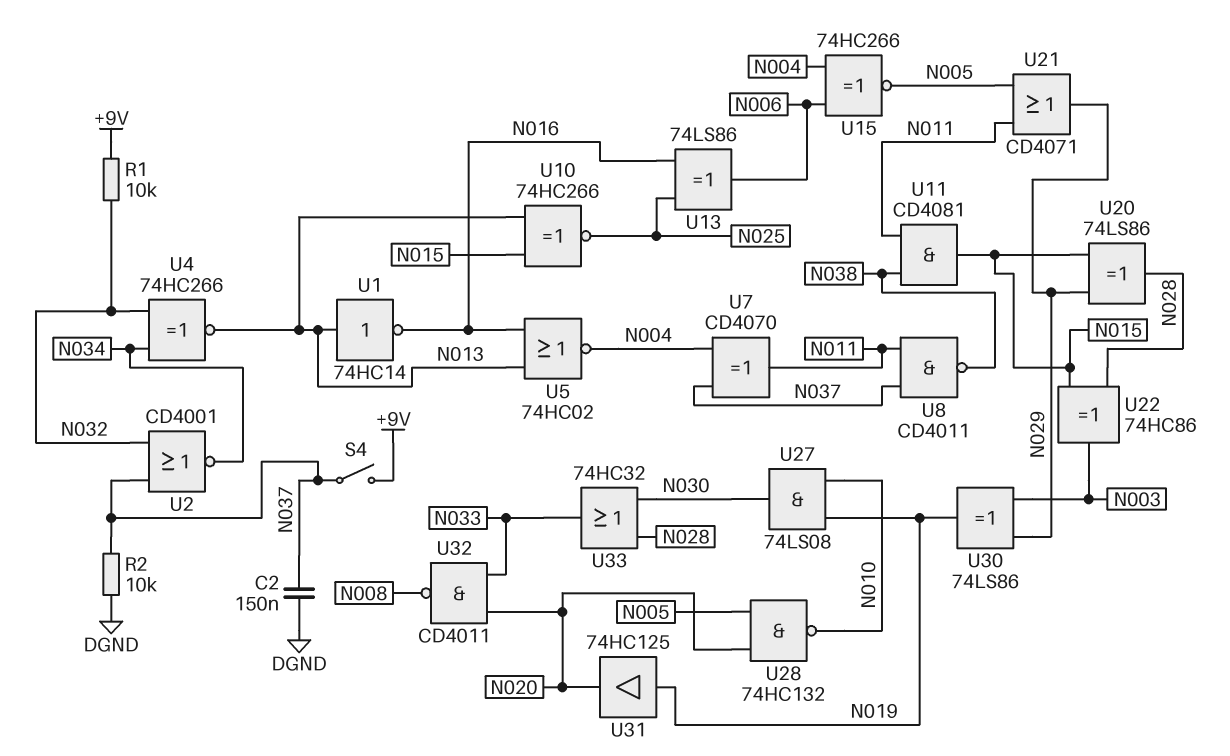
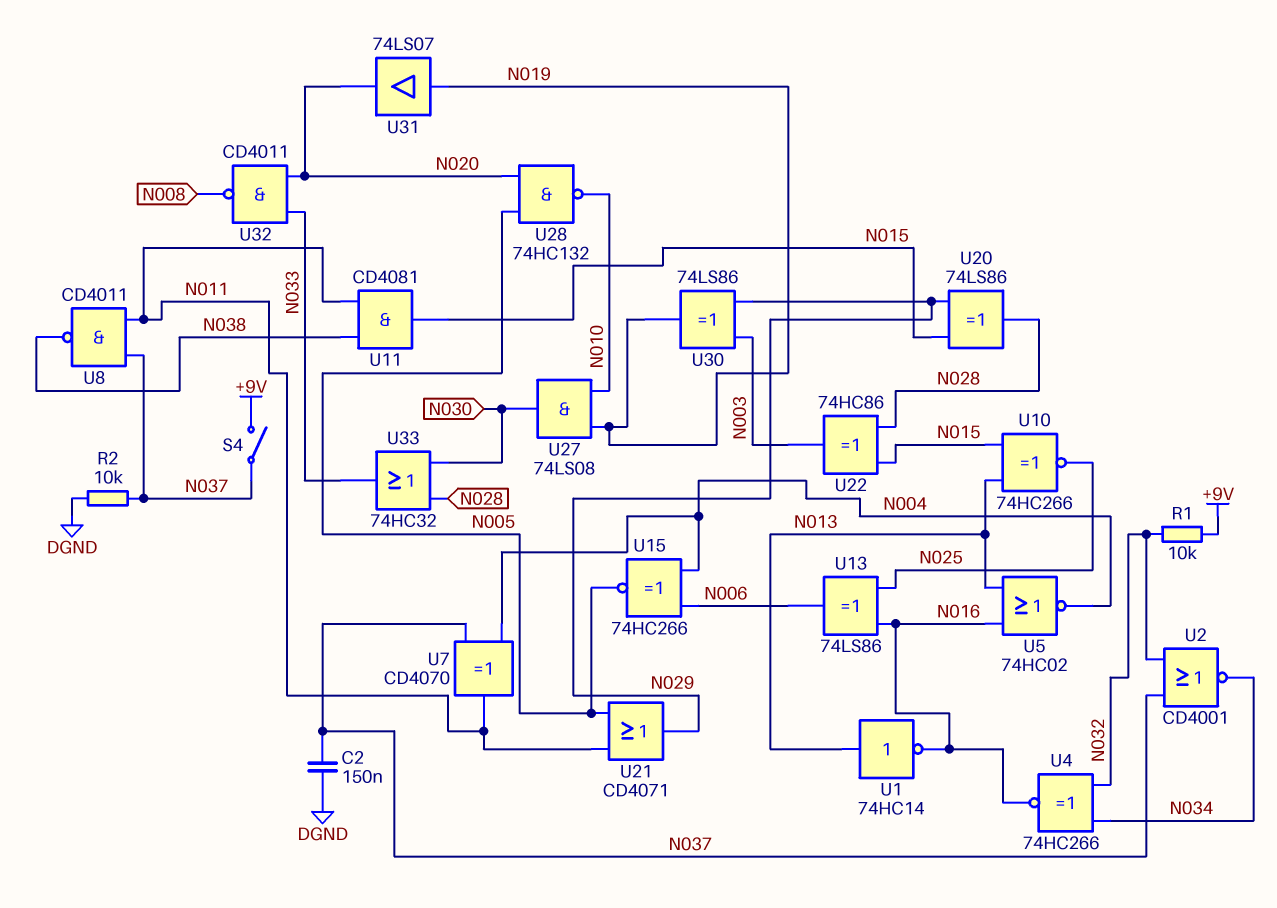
U4: XNOR 74HC266 (in N032, in N034, out N013) -> XNOR 74HC266 (in N032, in N034, out N016)
U31: buffer 74HC125 (in N019, out N020) -> buffer 74LS07 (in N019, out N020)

